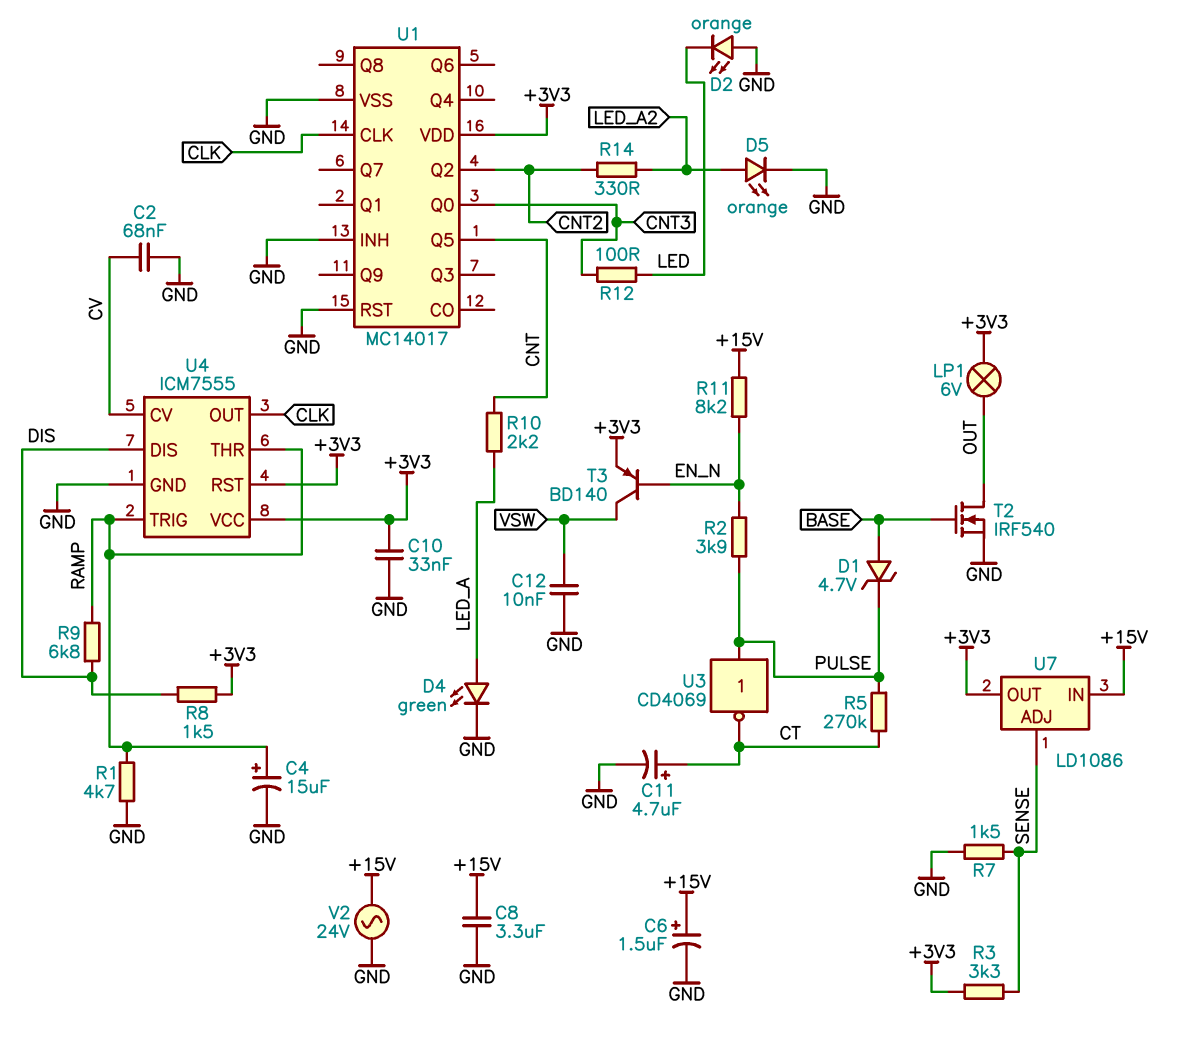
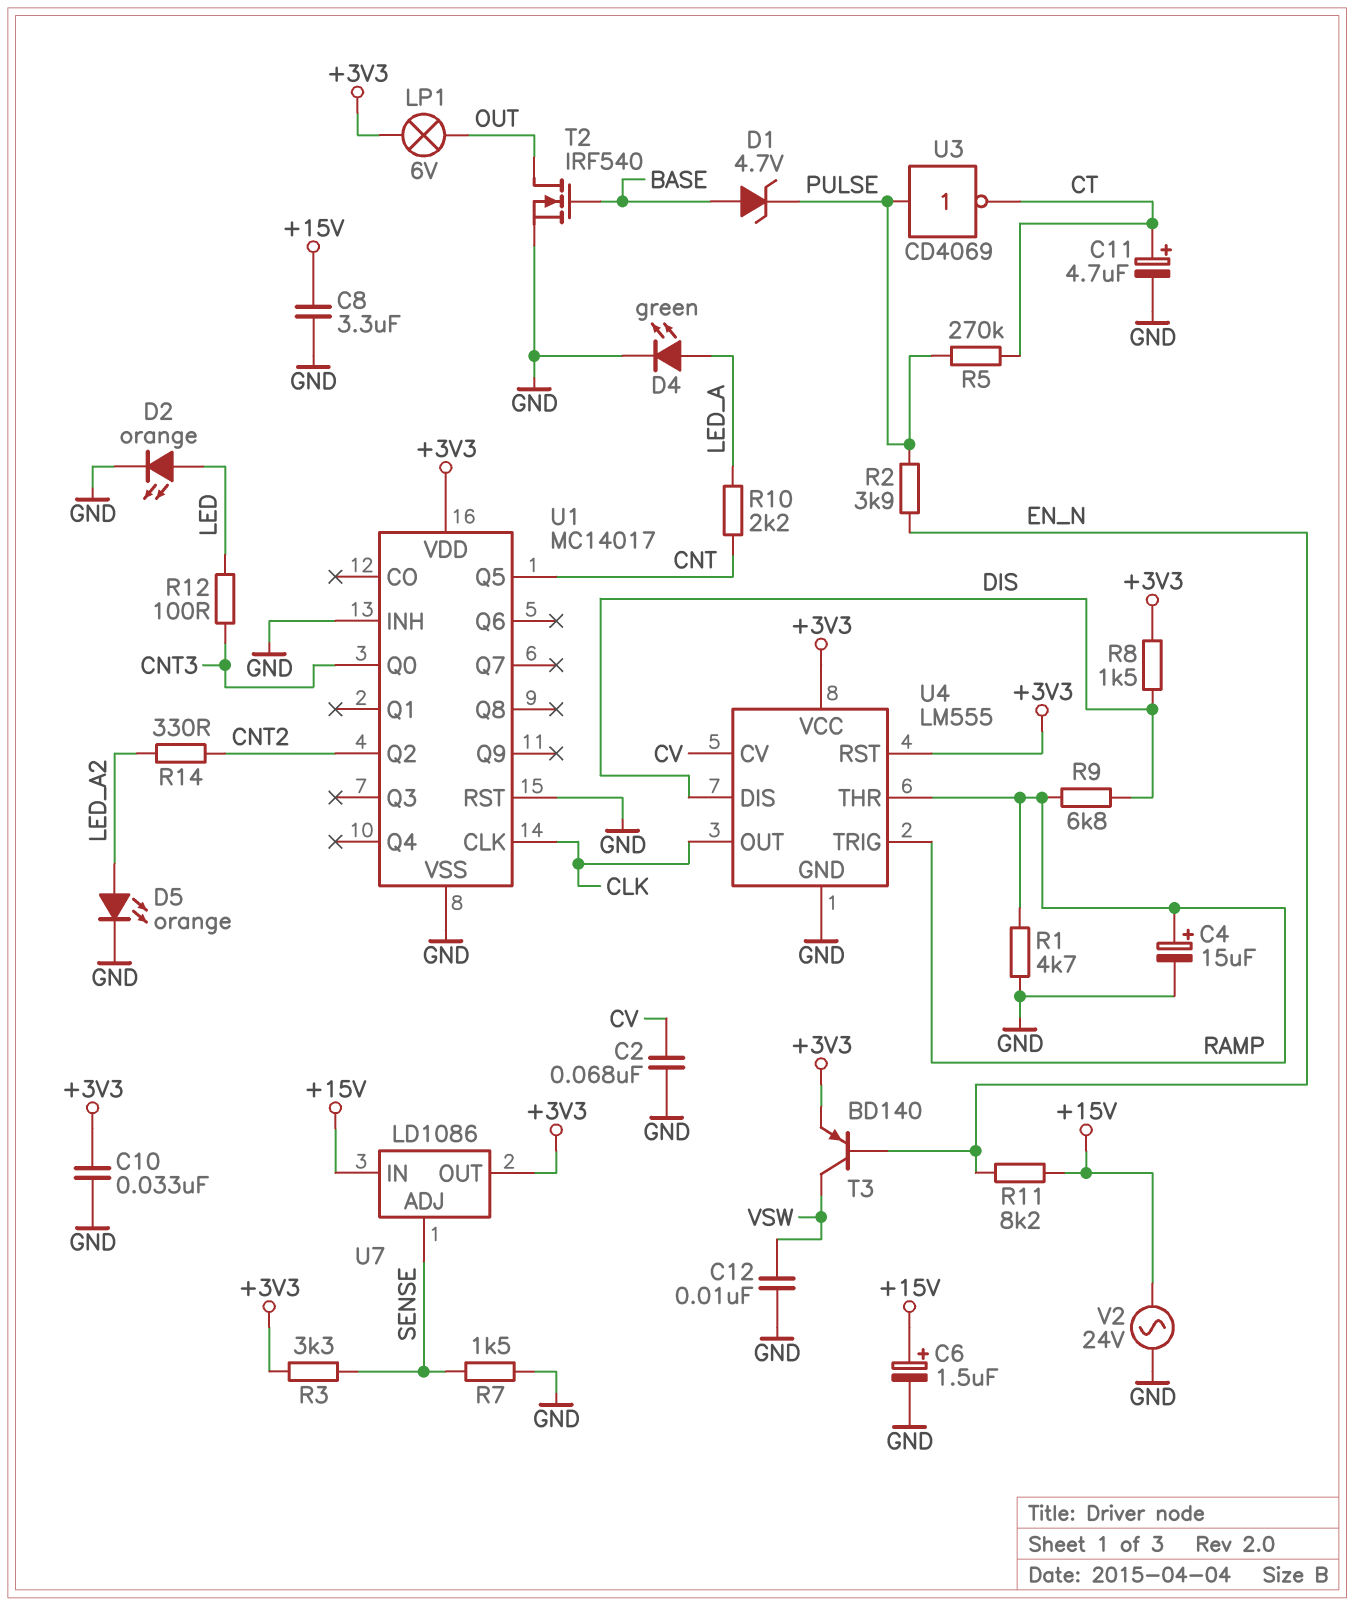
D2: LED orange (A GND, K LED) -> LED orange (A LED, K GND)
U4: ICM7555 -> LM555

